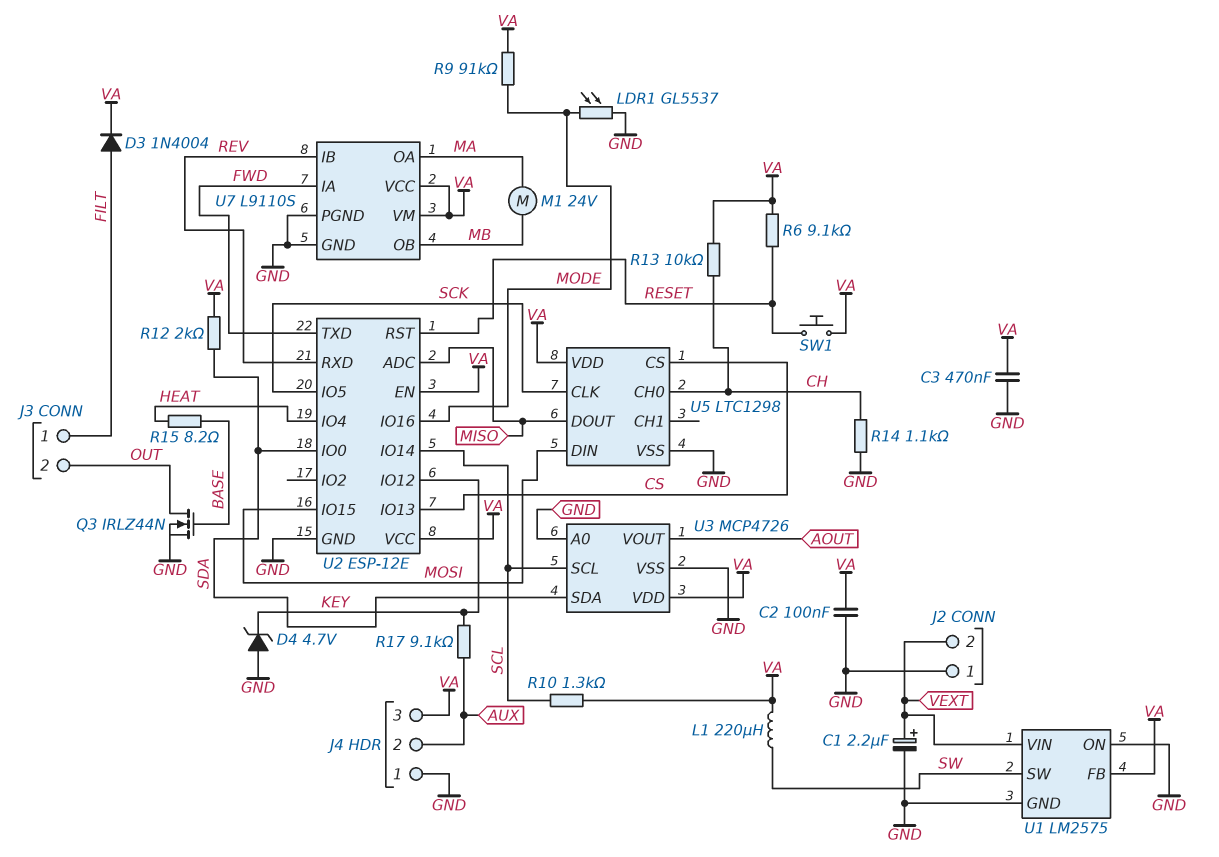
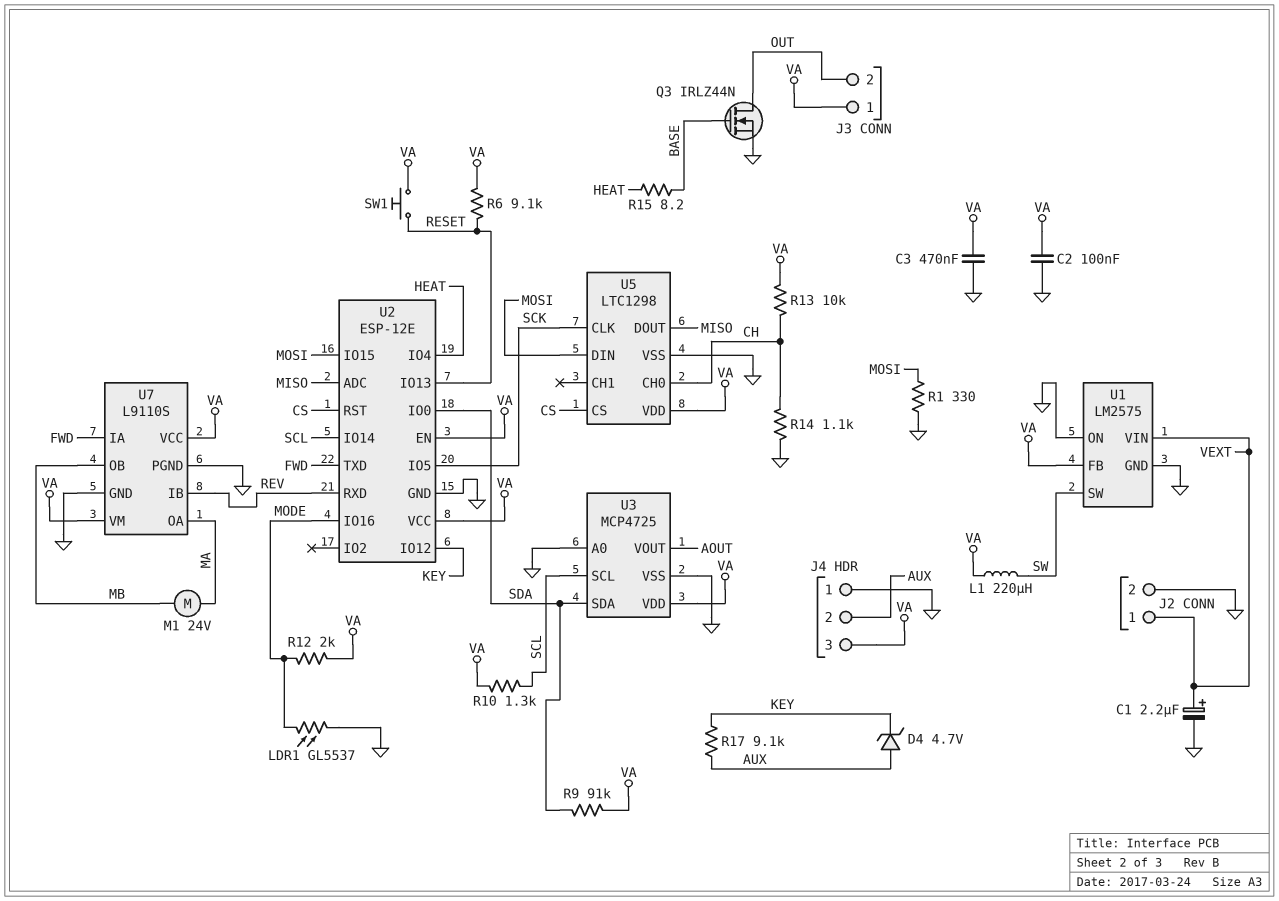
D3: diode 1N4004 (A FILT, K VA) -> none
D4: zener 4.7V (A GND, K KEY) -> zener 4.7V (A AUX, K KEY)
J2 pin 1: GND -> VEXT
J2 pin 2: VEXT -> GND
J3 pin 1: FILT -> VA
R1: none -> 330 (GND, MOSI)
R9: 91k (MODE, VA) -> 91k (SDA, VA)
R12: 2k (SDA, VA) -> 2k (MODE, VA)
U2 pin IO13: CS -> RESET
U2 pin RST: RESET -> CS
U3: MCP4726 -> MCP4725

